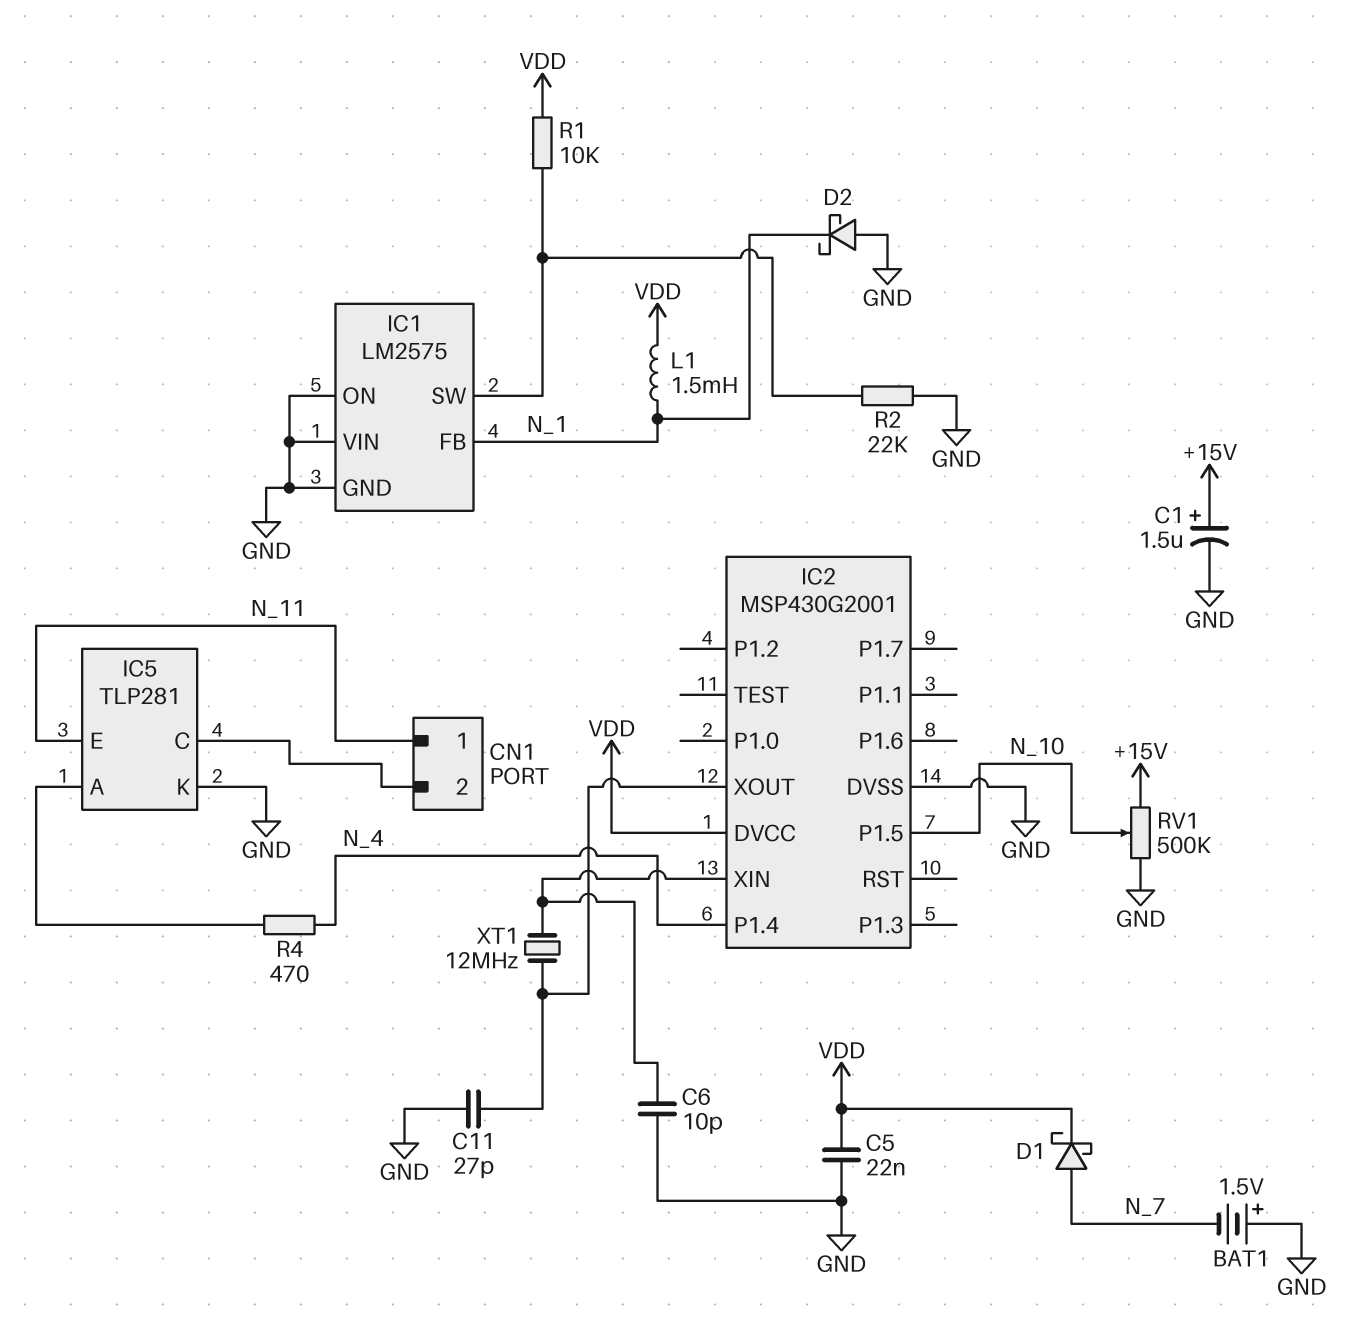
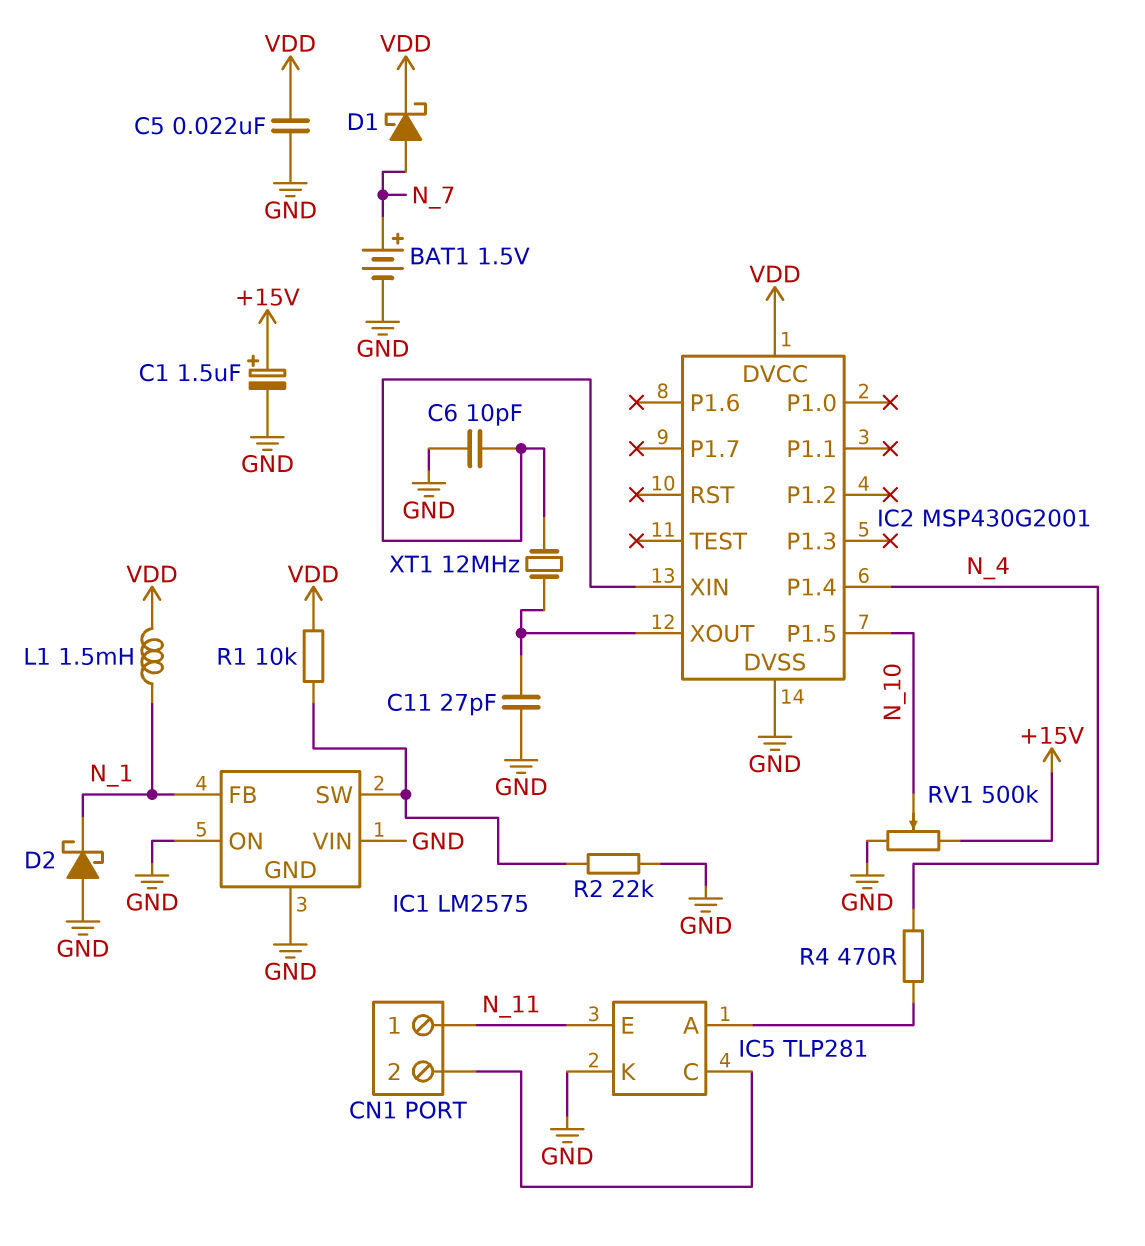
BAT1: 1.5V (plus GND, minus N_7) -> 1.5V (plus N_7, minus GND)

